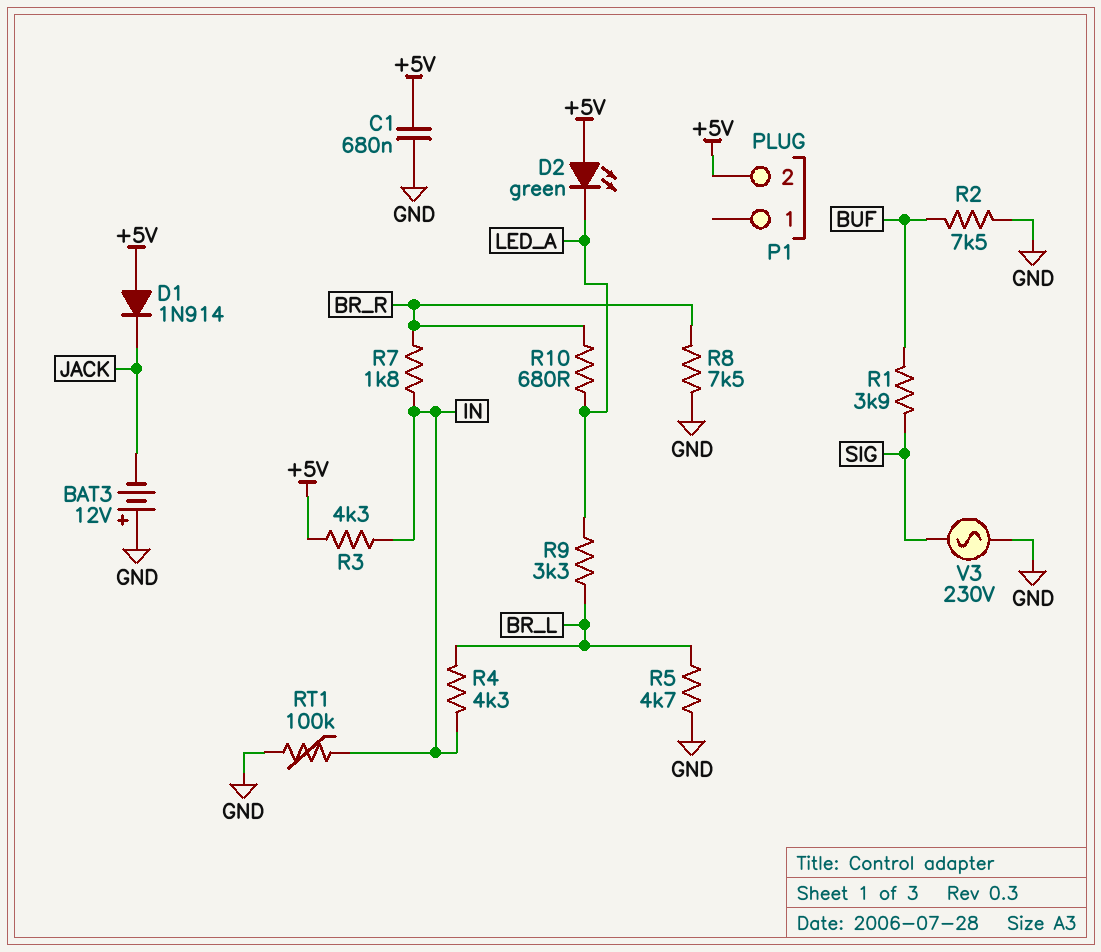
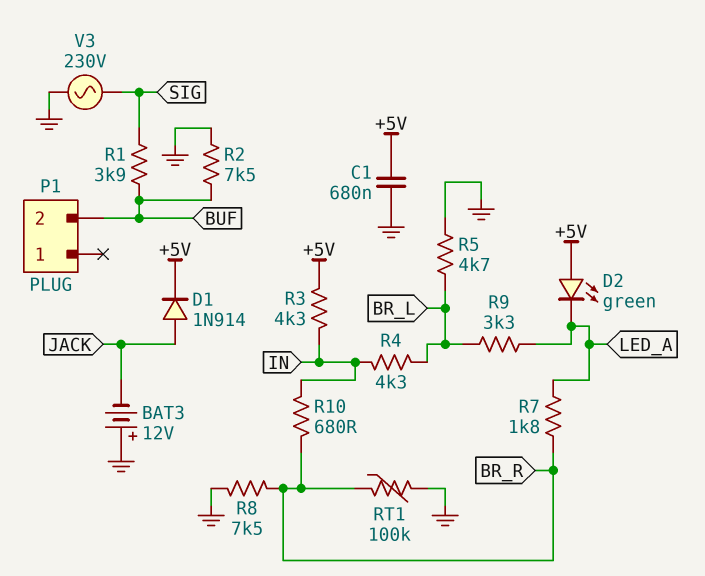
D1: diode 1N914 (A +5V, K JACK) -> diode 1N914 (A JACK, K +5V)
P1 pin 2: +5V -> BUF
R7: 1.8k (BR_R, IN) -> 1.8k (BR_R, LED_A)
R10: 680 (BR_R, LED_A) -> 680 (BR_R, IN)
RT1: 100k (GND, IN) -> 100k (BR_R, GND)

